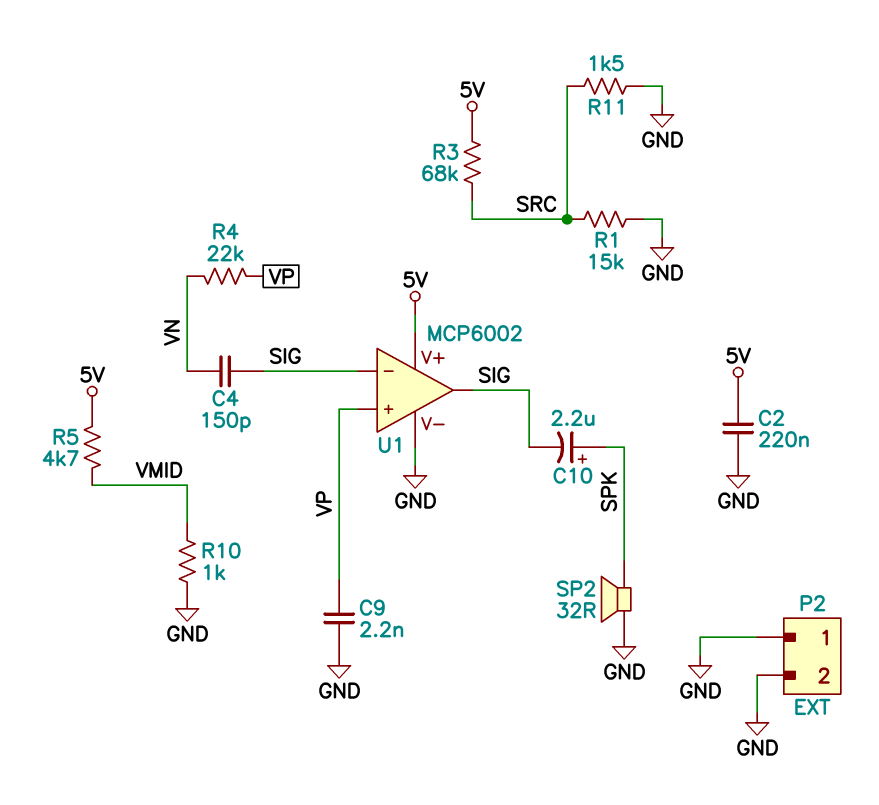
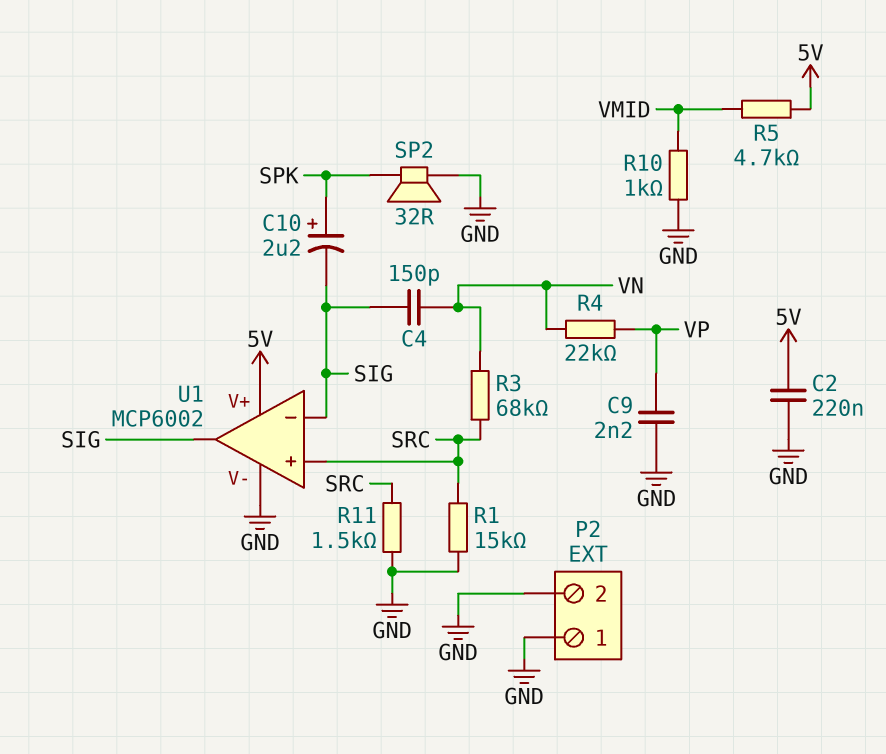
R3: 68k (5V, SRC) -> 68k (SRC, VN)
U1 pin in+: VP -> SRC

